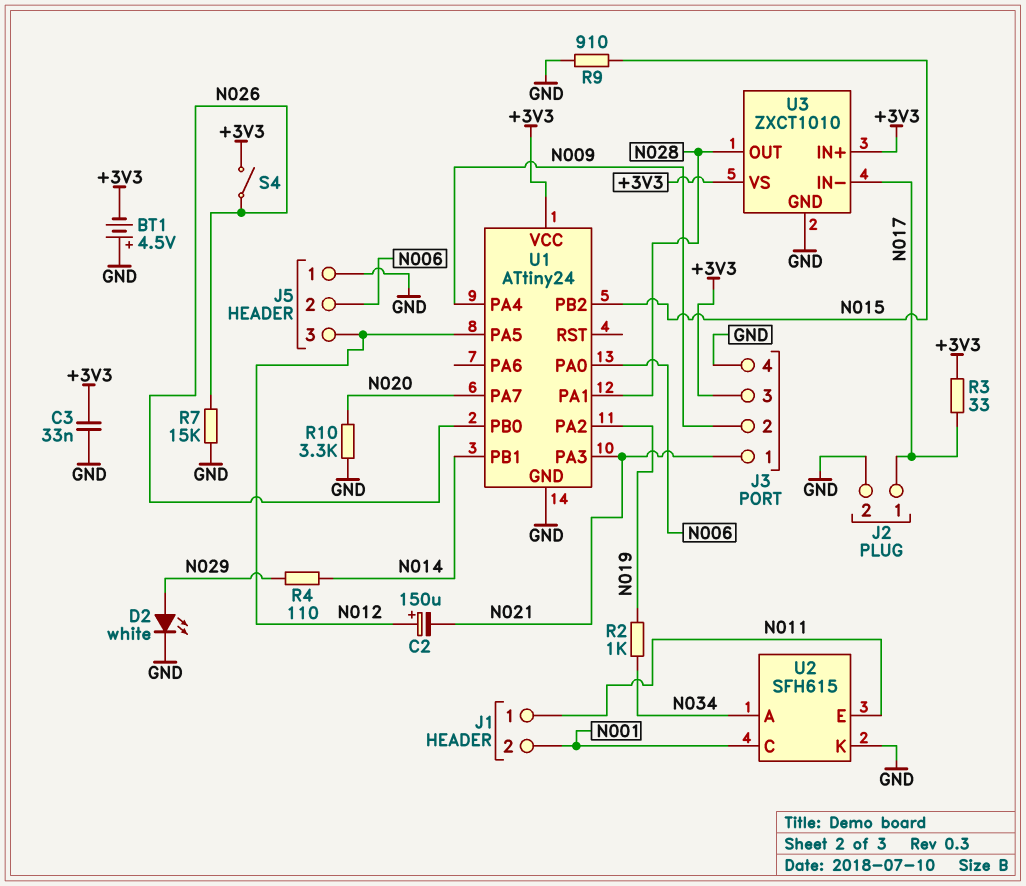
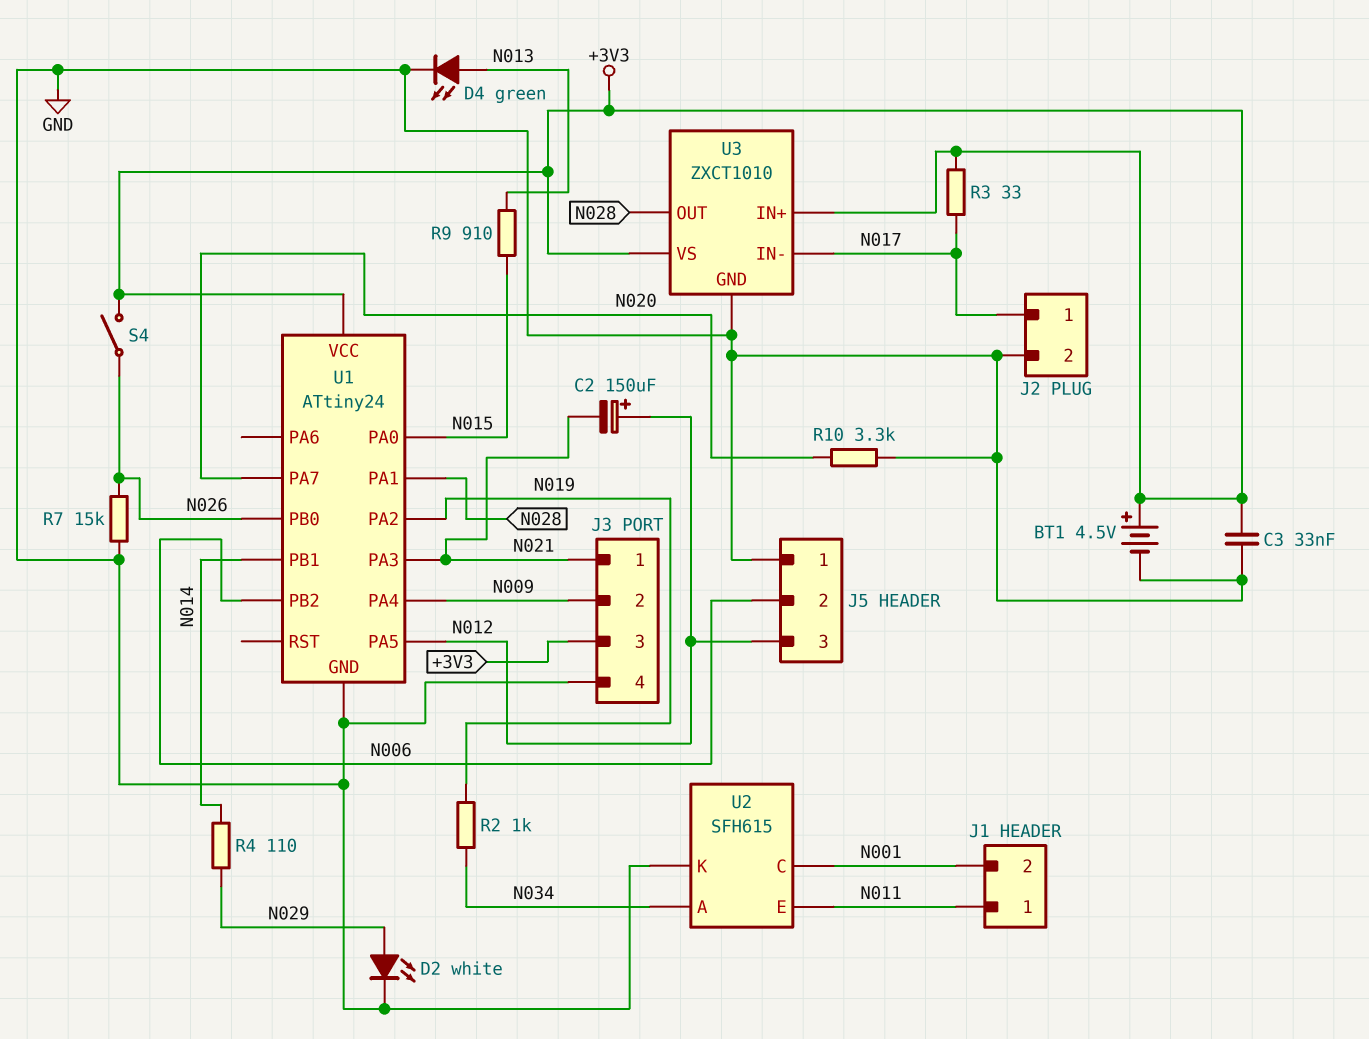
BT1: 4.5V (plus GND, minus +3V3) -> 4.5V (plus +3V3, minus GND)
D4: none -> LED green (A N013, K GND)
R9: 910 (GND, N015) -> 910 (N013, N015)
U1 pin PA0: N006 -> N015
U1 pin PB2: N015 -> N006

